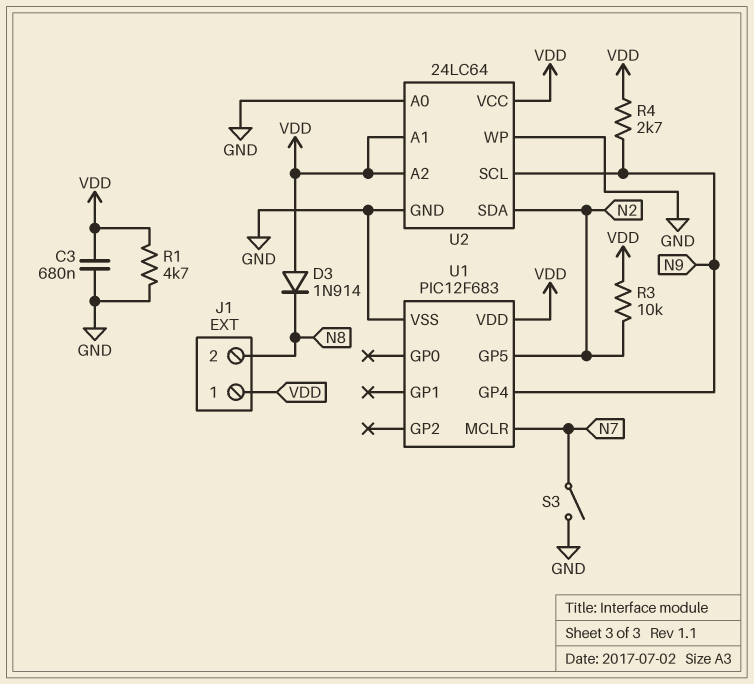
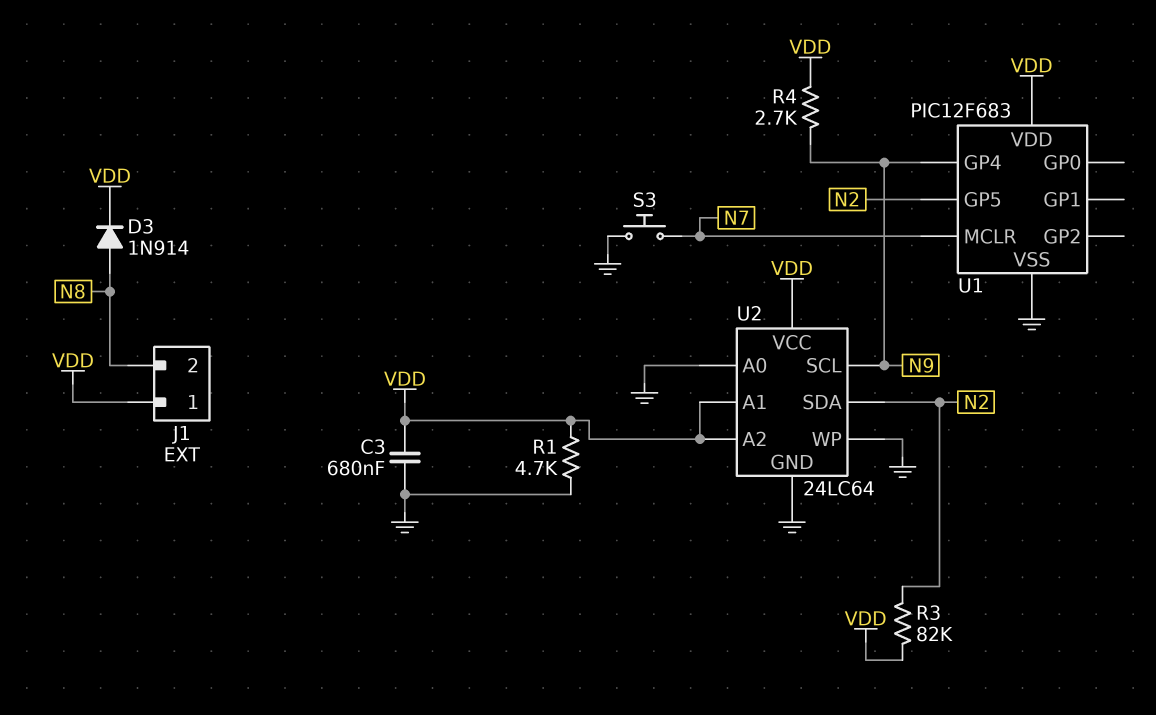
D3: diode 1N914 (A VDD, K N8) -> diode 1N914 (A N8, K VDD)
R3: 10k (N2, VDD) -> 82k (N2, VDD)
S3: switch (GND, N7) -> button (GND, N7)

